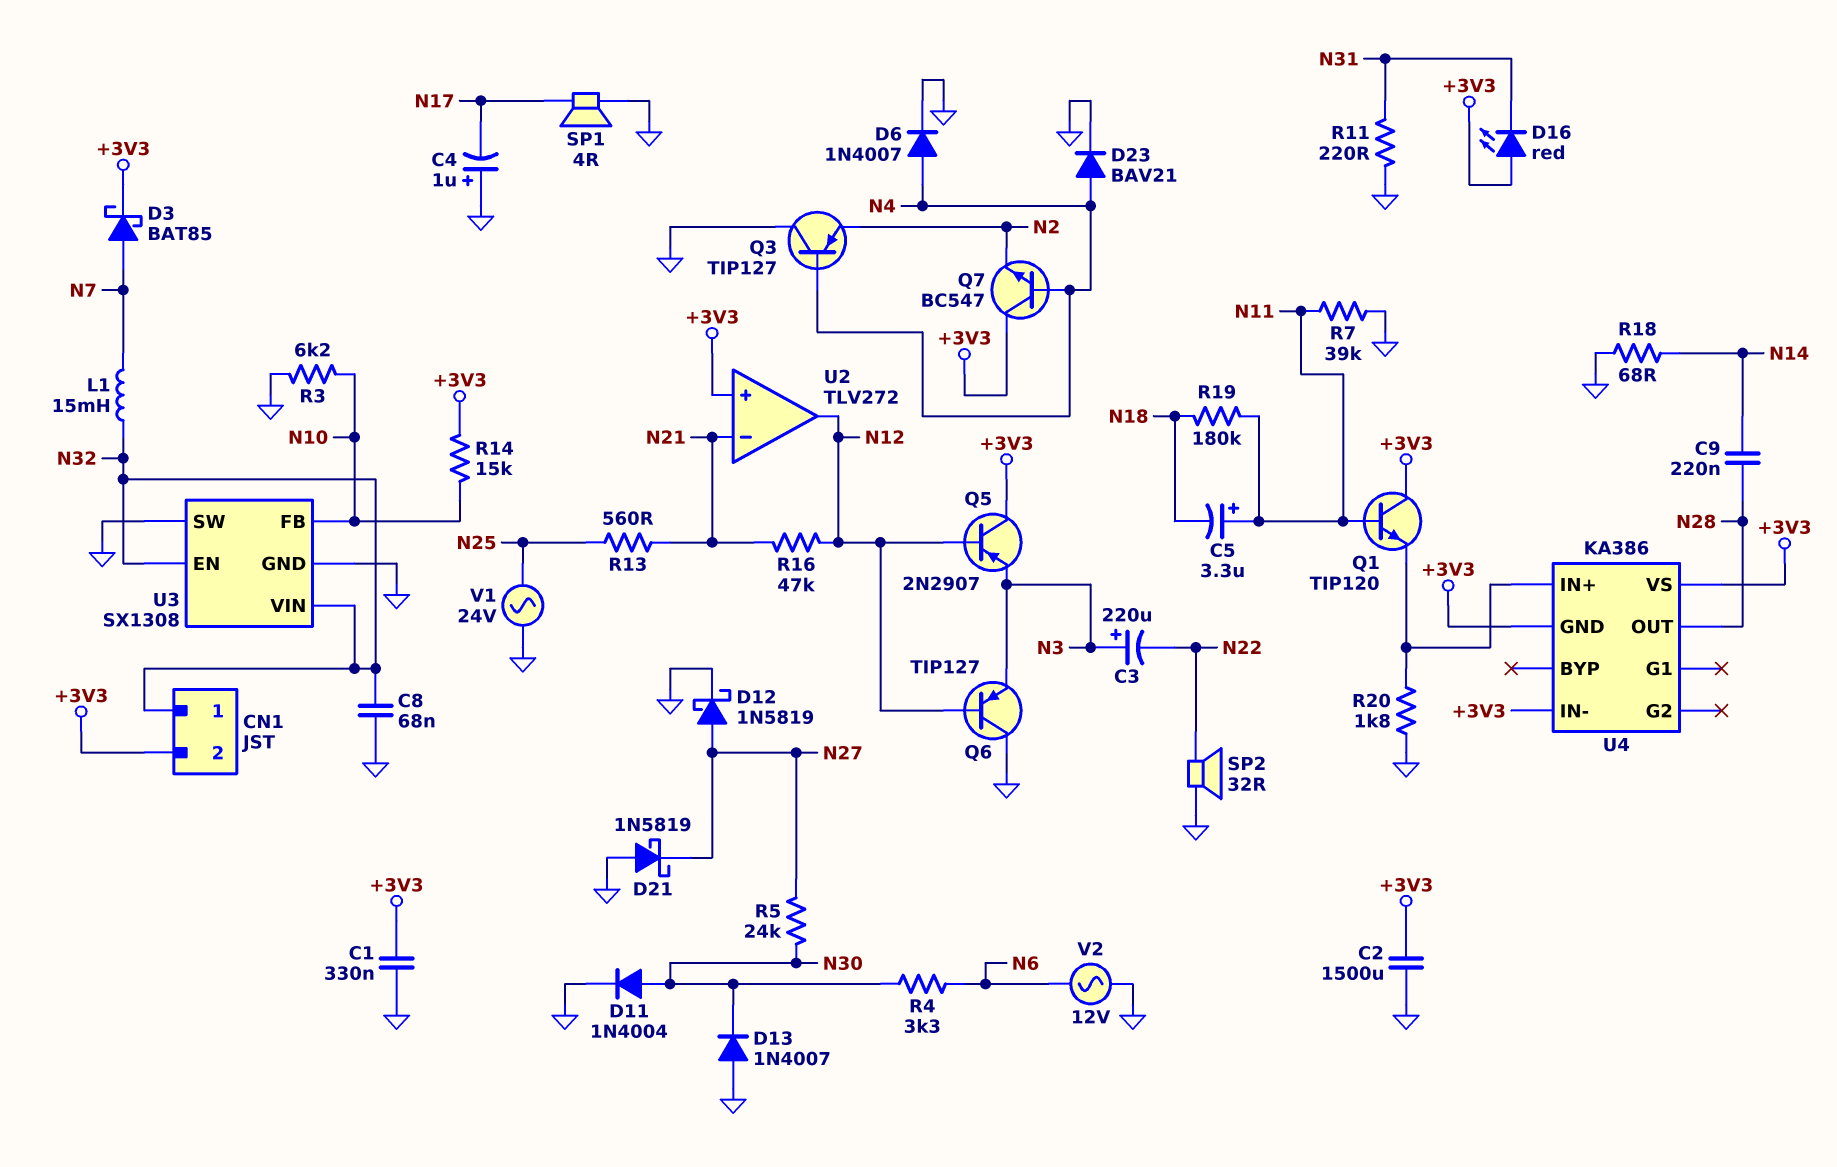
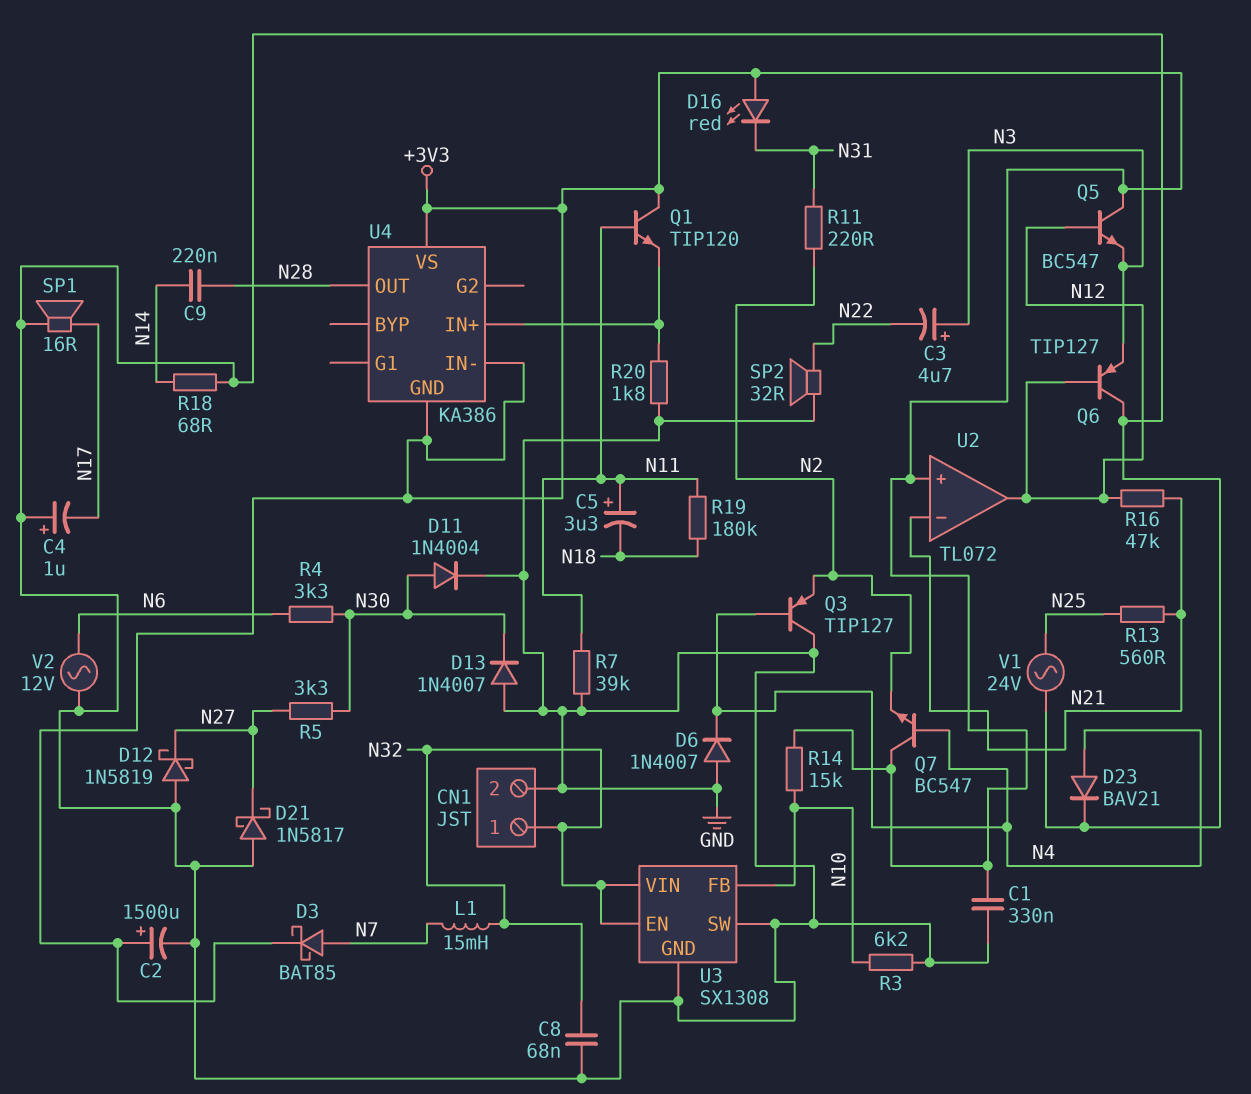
C2: 1500uF (+3V3, GND) -> 1500uF (plus +3V3, minus GND)
C3: 220uF (plus N3, minus N22) -> 4.7uF (plus N3, minus N22)
CN1 pin 2: +3V3 -> GND
D6: diode 1N4007 (A N4, K GND) -> diode 1N4007 (A GND, K N4)
D12: schottky 1N5819 (A N27, K GND) -> schottky 1N5819 (A GND, K N27)
D21: schottky 1N5819 (A GND, K N27) -> schottky 1N5817 (A GND, K N27)
Q5: PNP 2N2907 (B N12, C +3V3, E N3) -> NPN BC547 (B N12, C +3V3, E N3)
R5: 24k (N27, N30) -> 3.3k (N27, N30)
R11: 220 (GND, N31) -> 220 (N2, N31)
SP1: speaker 4R (GND, N17) -> speaker 16R (GND, N17)
U2: TLV272 -> TL072

